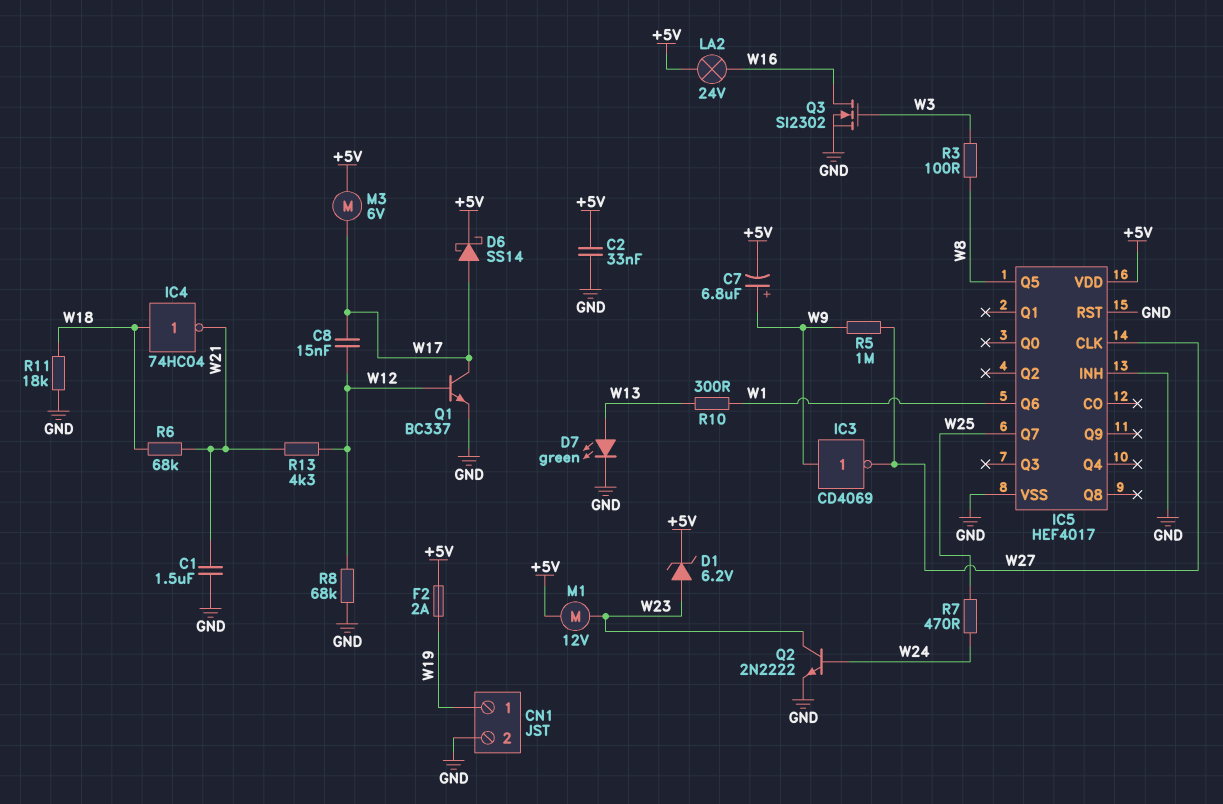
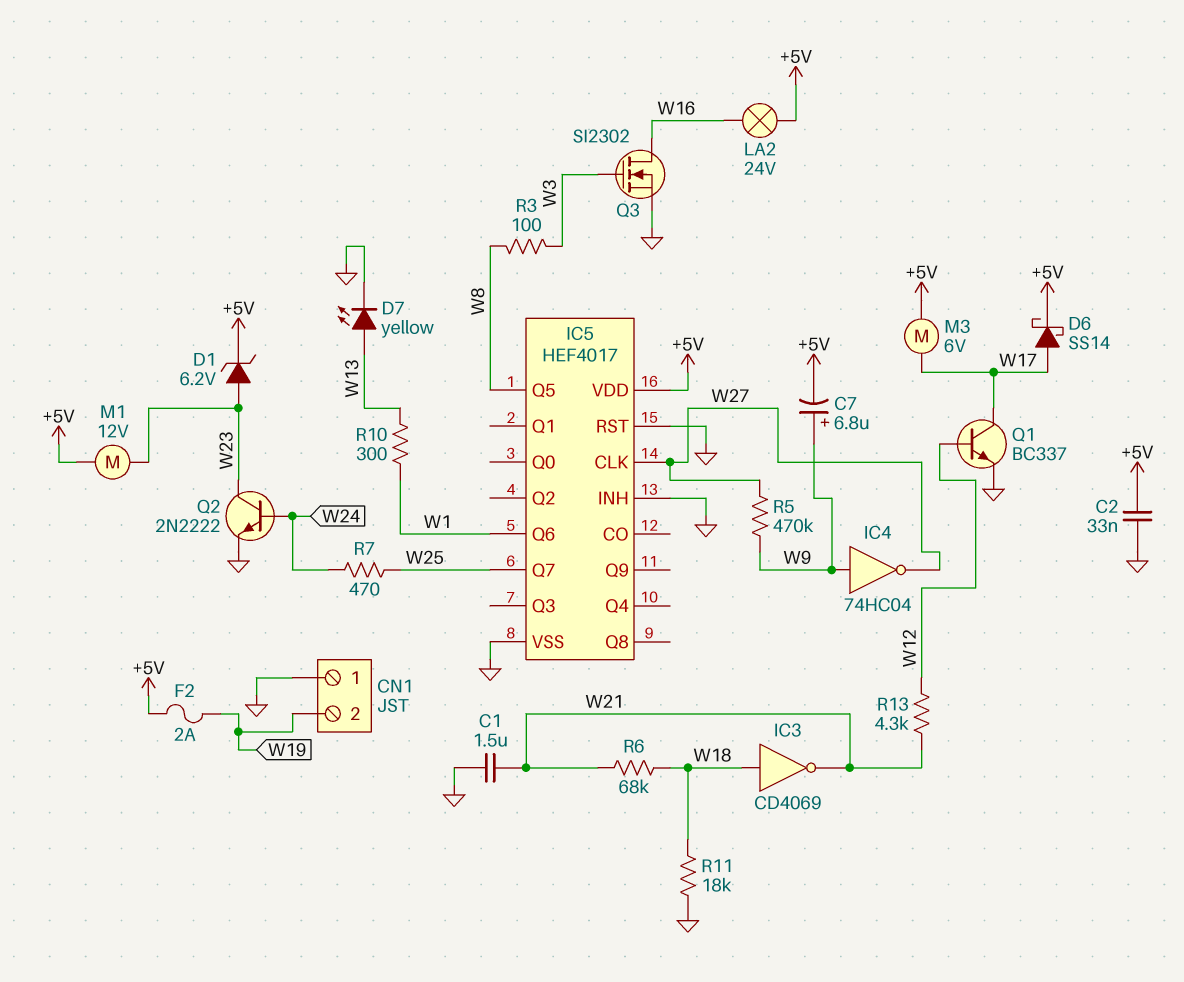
C8: 15nF (W12, W17) -> none
CN1 pin 1: W19 -> GND
CN1 pin 2: GND -> W19
D7: LED green (A W13, K GND) -> LED yellow (A W13, K GND)
IC3: NOT CD4069 (in W9, out W27) -> NOT CD4069 (in W18, out W21)
IC4: NOT 74HC04 (in W18, out W21) -> NOT 74HC04 (in W9, out W27)
R5: 1M (W9, W27) -> 470k (W9, W27)
R8: 68k (GND, W12) -> none

